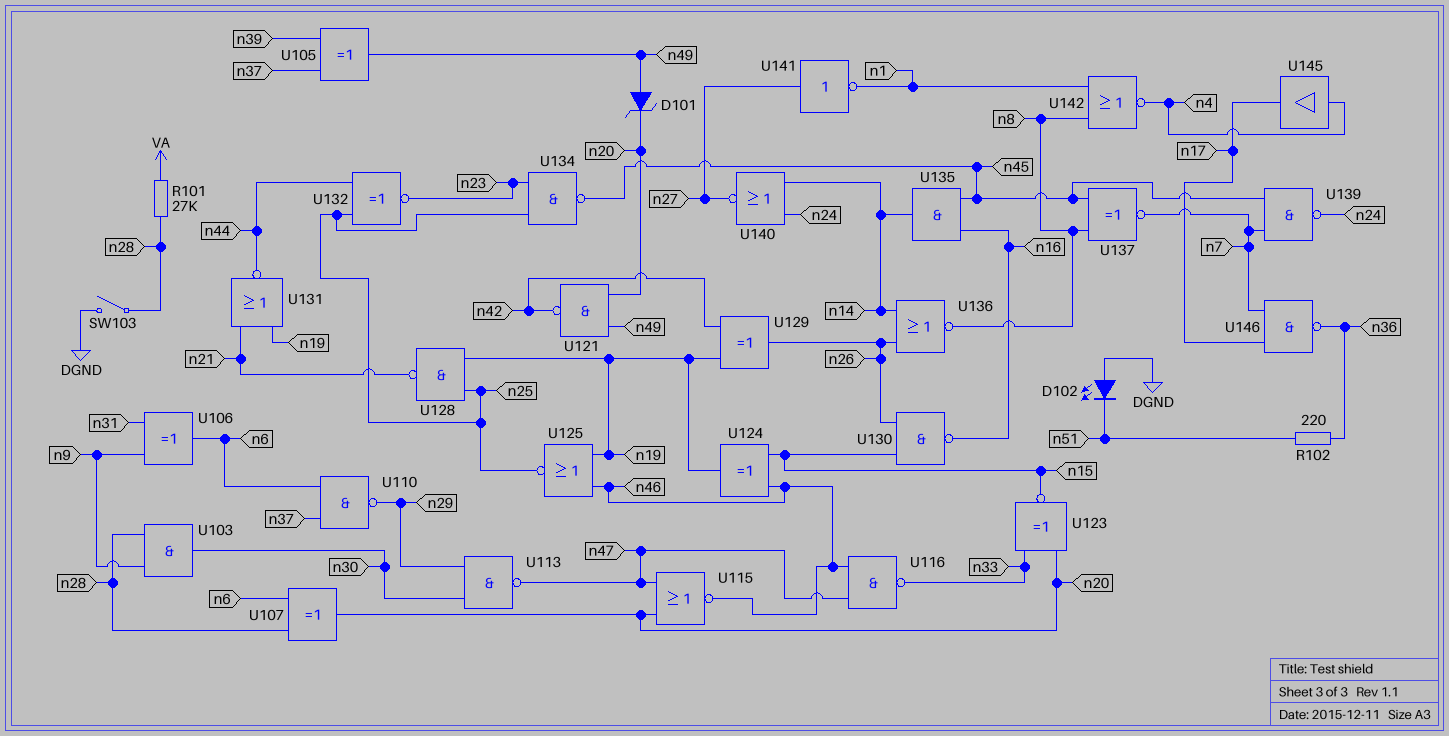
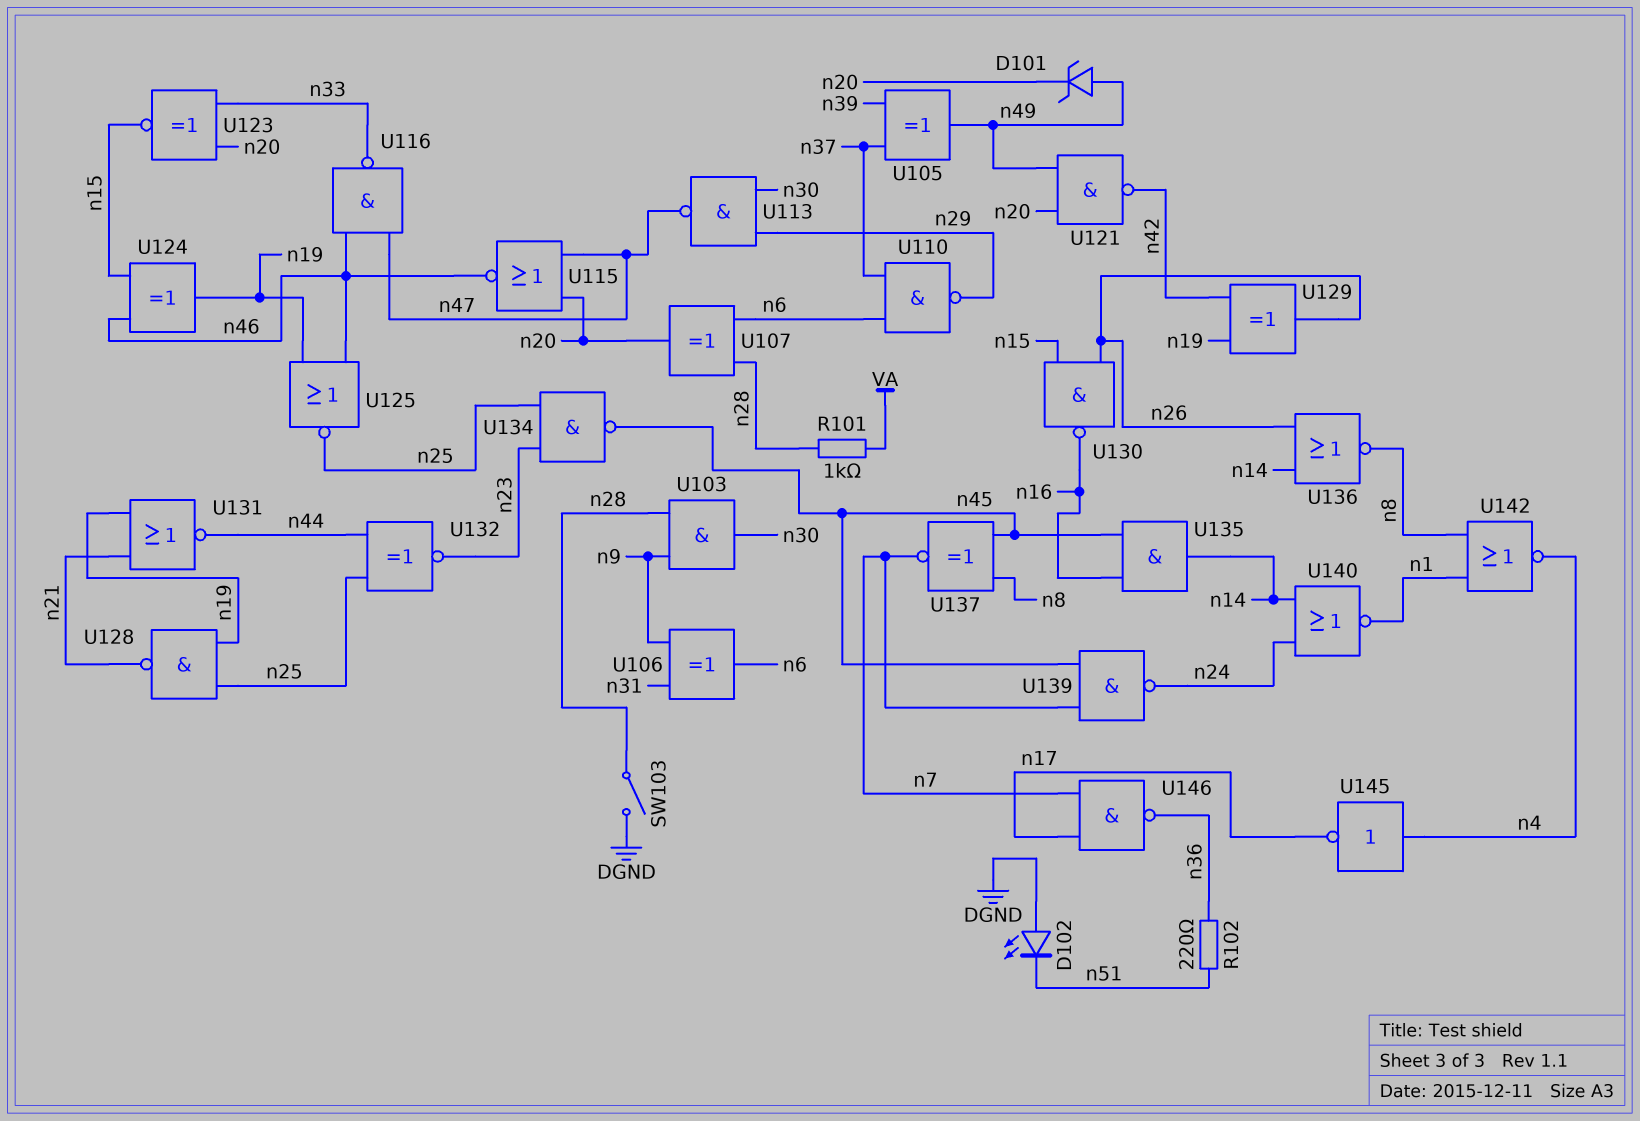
R101: 27k (VA, n28) -> 1k (VA, n28)
U140: NOR (in n14, in n24, out n27) -> NOR (in n14, in n24, out n1)
U141: NOT (in n27, out n1) -> none
U145: buffer (in n4, out n17) -> NOT (in n4, out n17)

